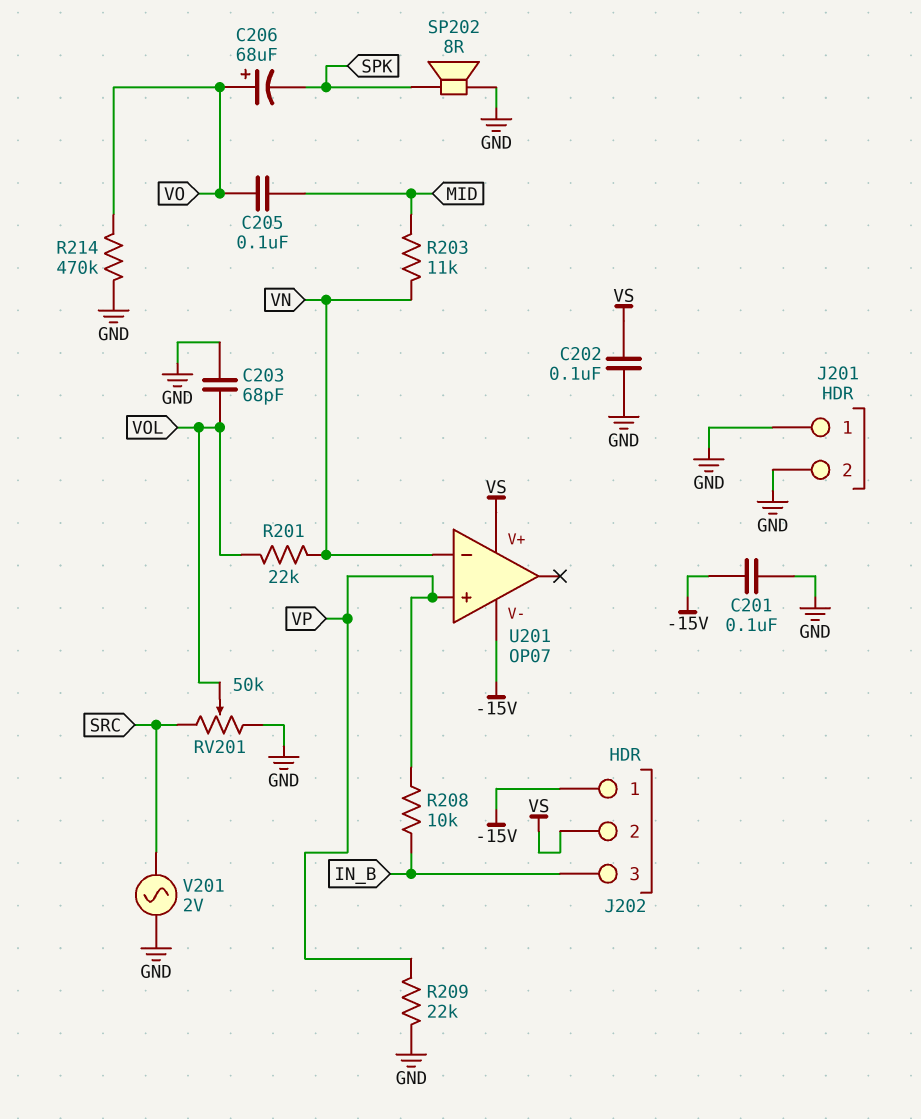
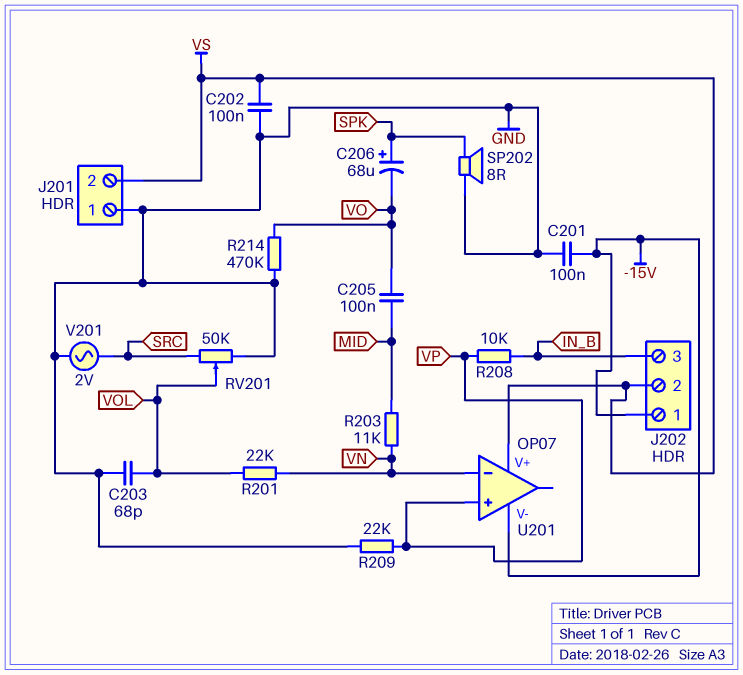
C206: 68uF (plus VO, minus SPK) -> 68uF (plus SPK, minus VO)
J201 pin 2: GND -> VS

